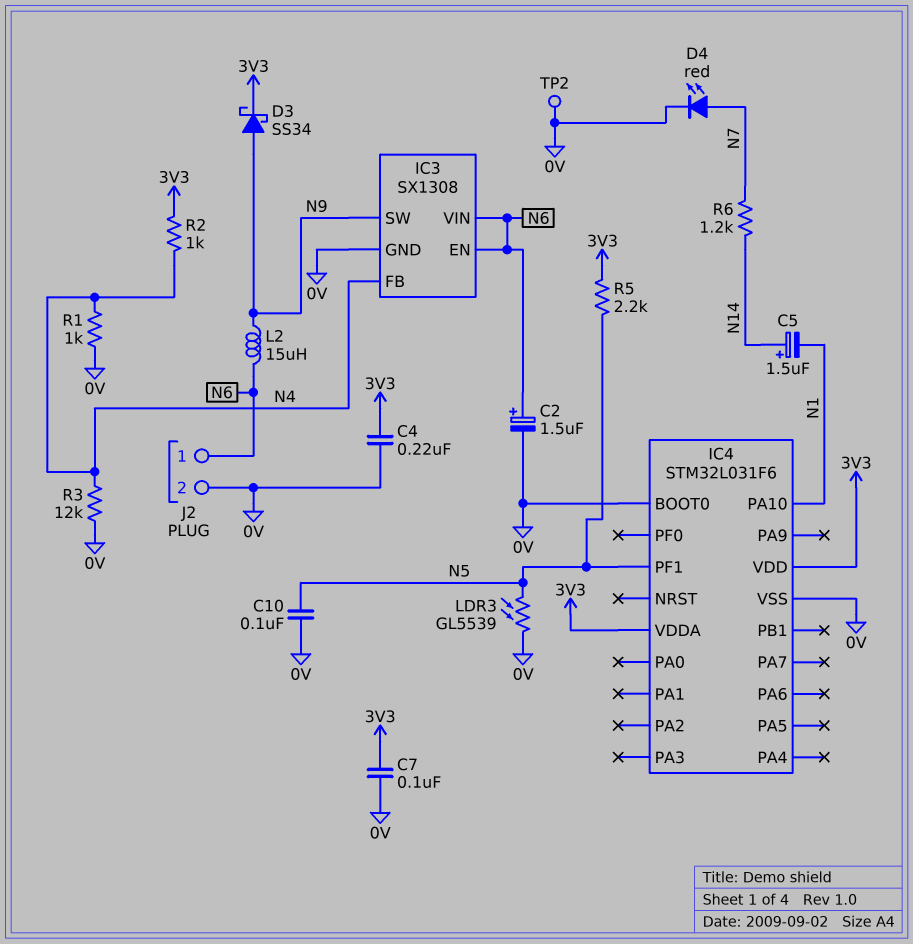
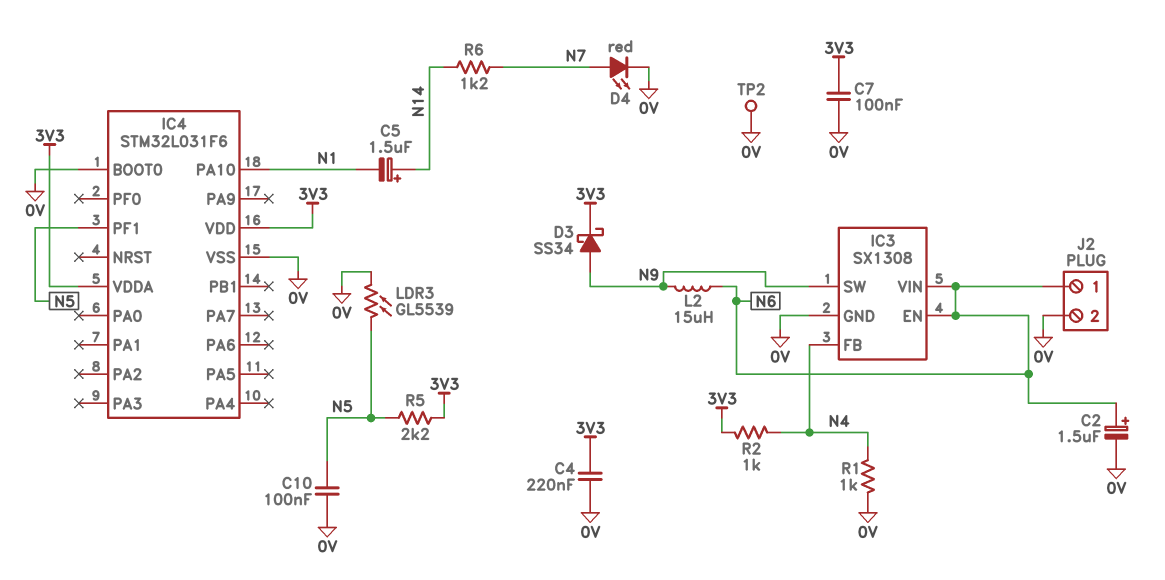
R3: 12k (0V, N4) -> none

